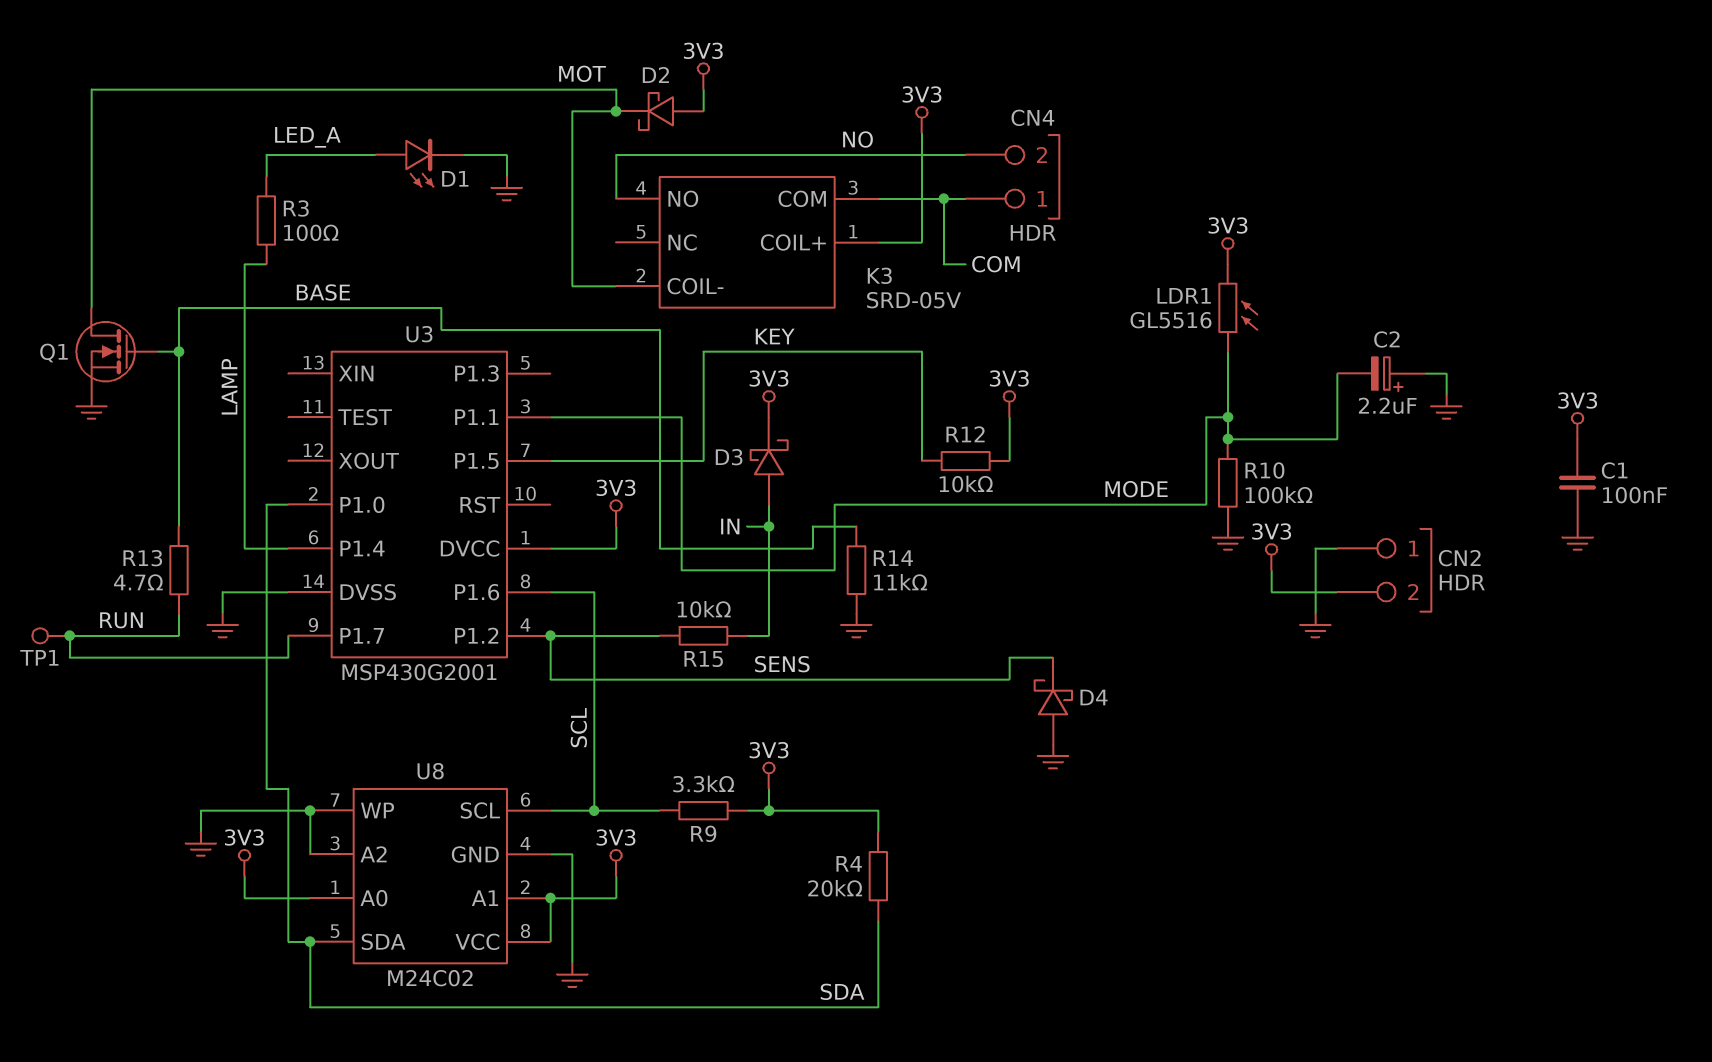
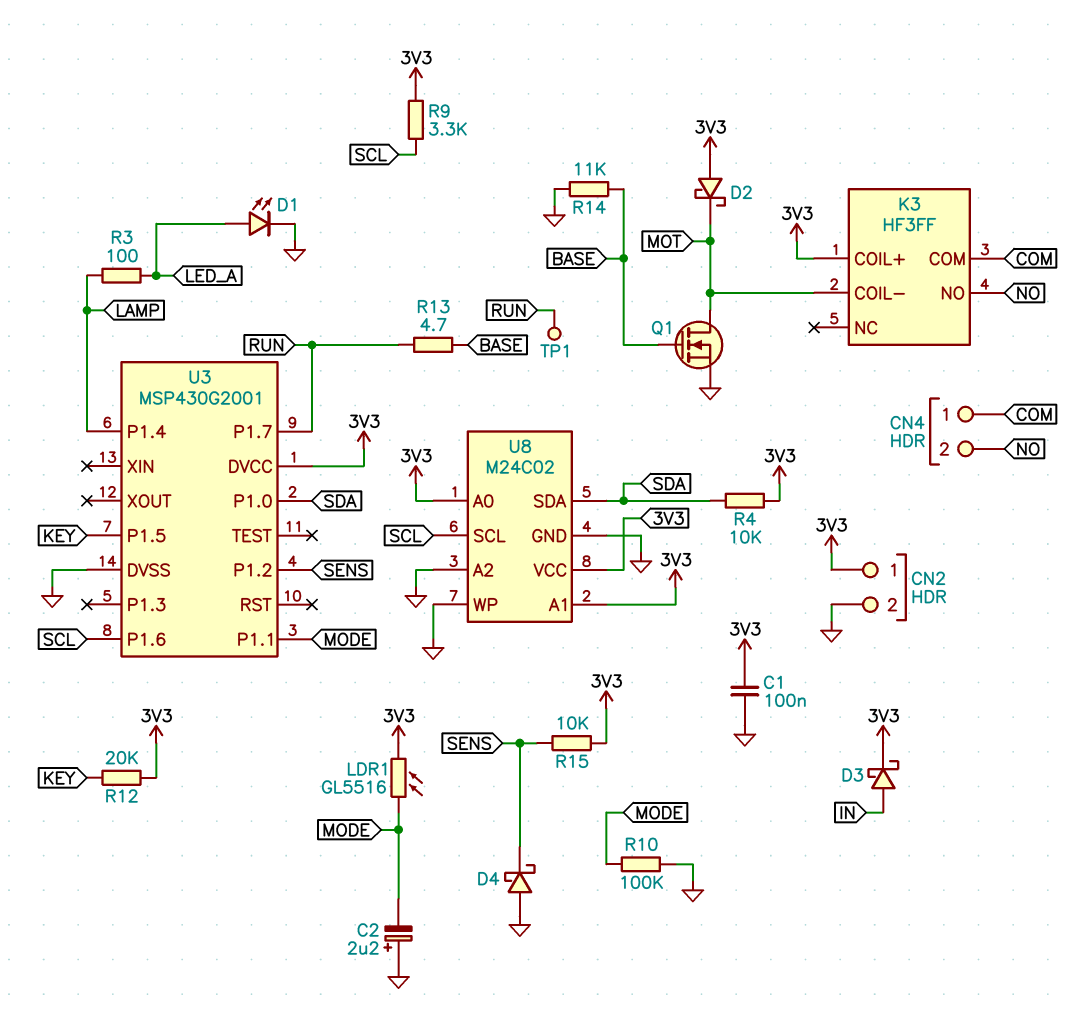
CN2 pin 1: GND -> 3V3
CN2 pin 2: 3V3 -> GND
K3: SRD-05V -> HF3FF
R4: 20k (3V3, SDA) -> 10k (3V3, SDA)
R12: 10k (3V3, KEY) -> 20k (3V3, KEY)
R15: 10k (IN, SENS) -> 10k (3V3, SENS)

